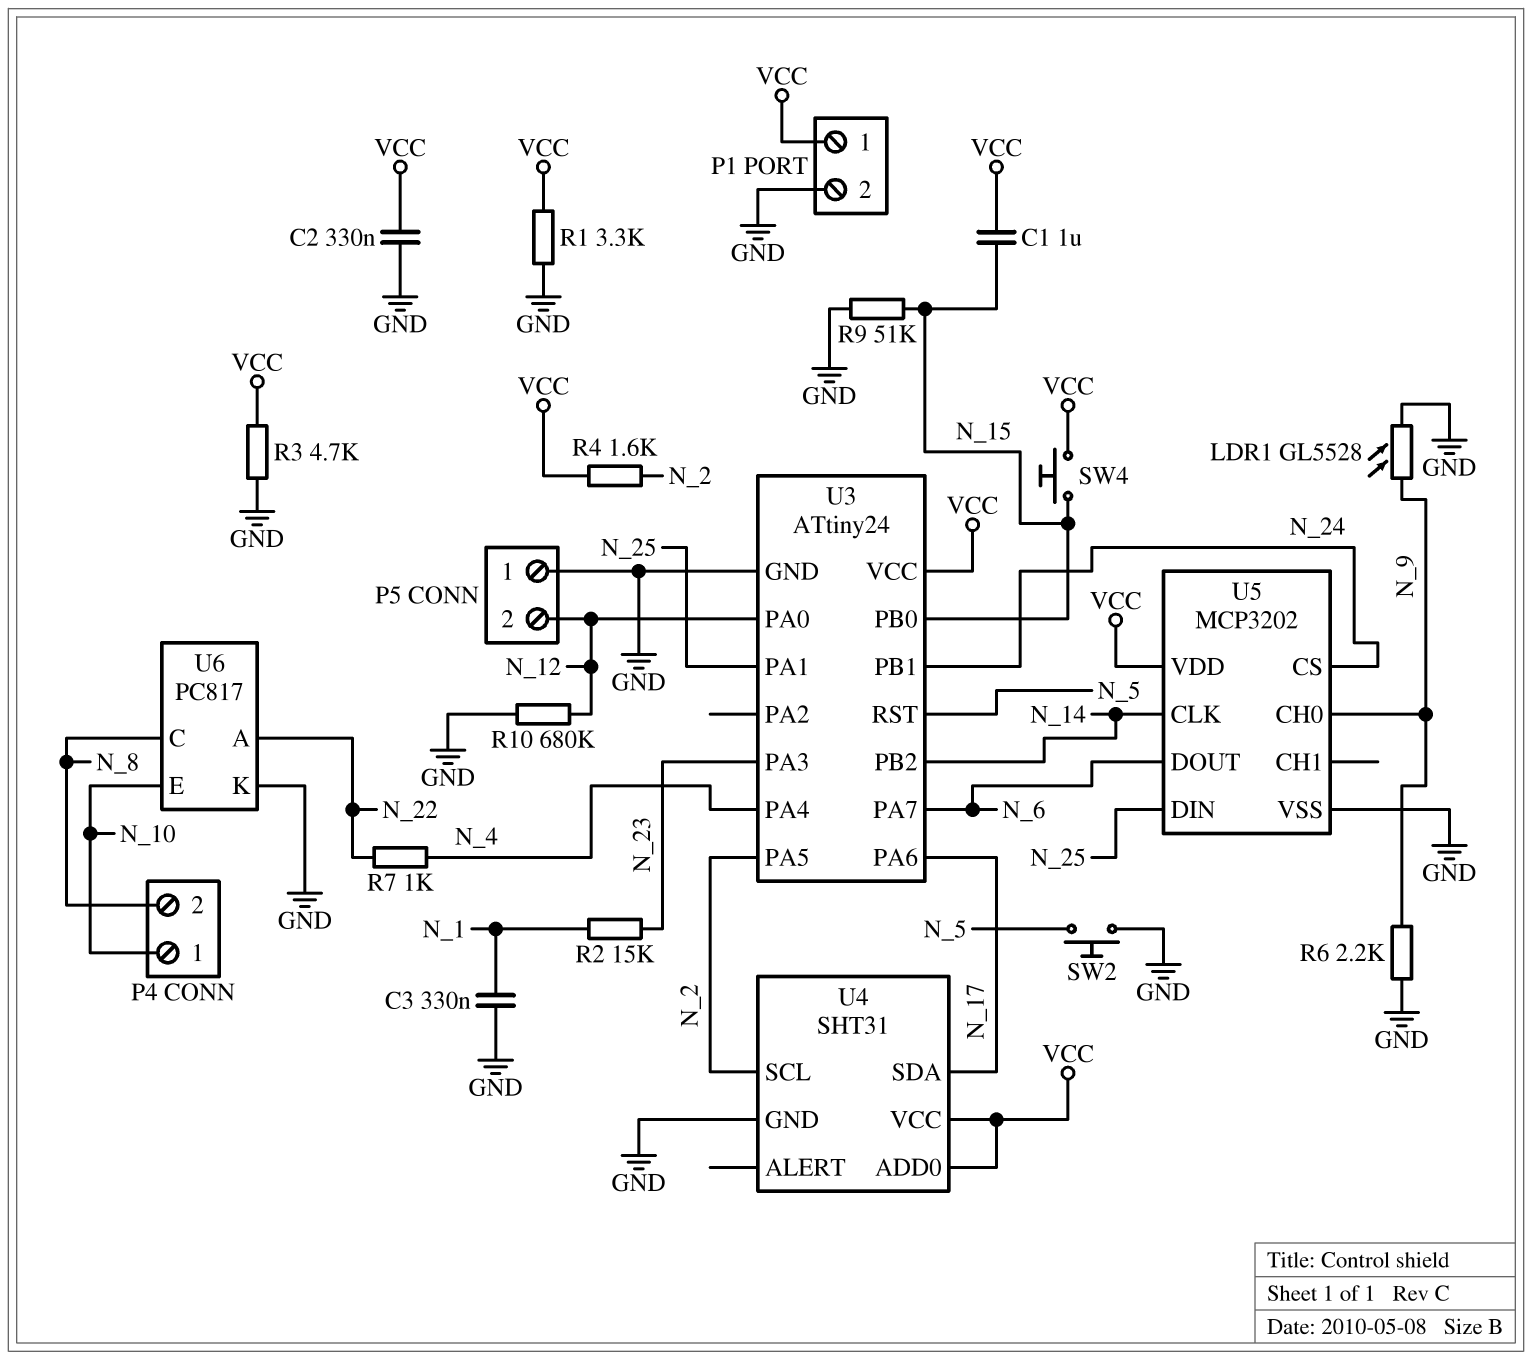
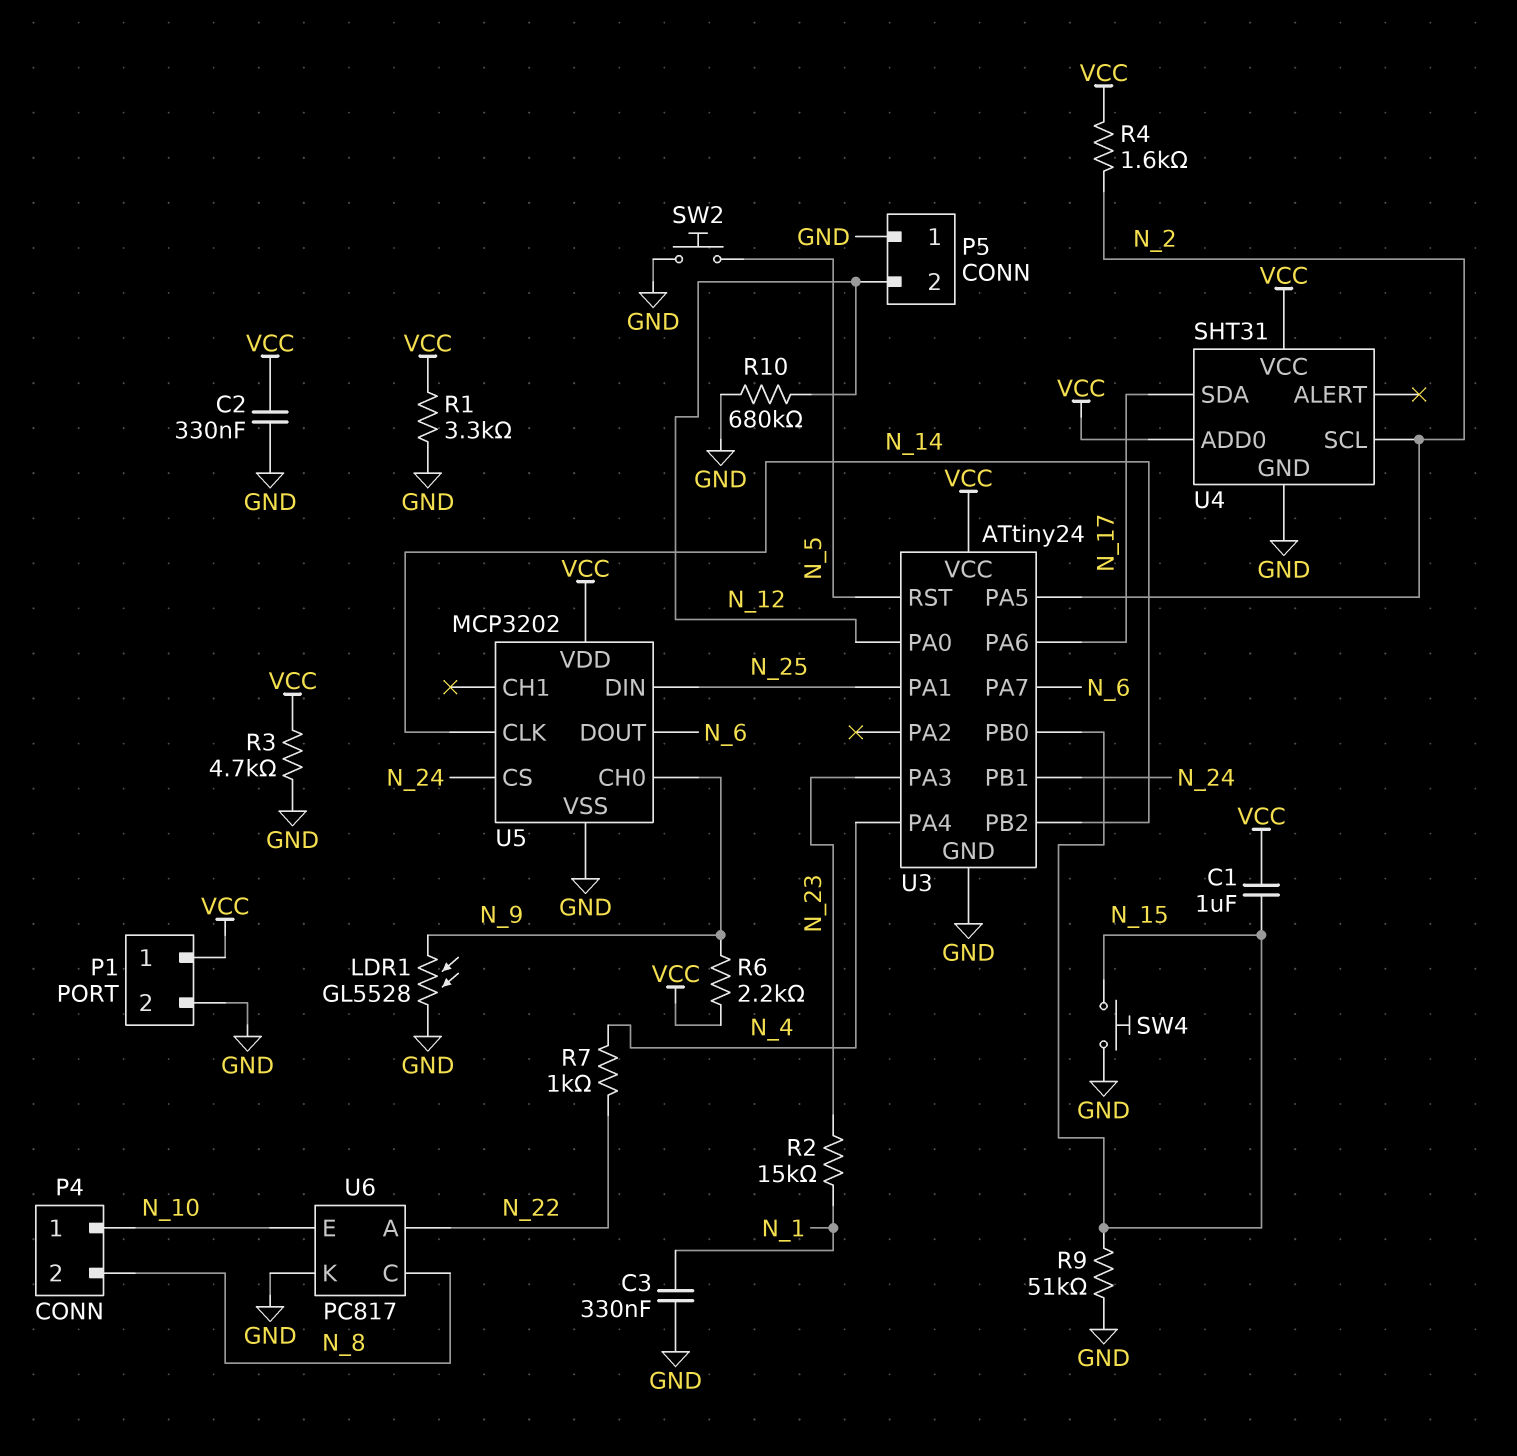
R6: 2.2k (GND, N_9) -> 2.2k (N_9, VCC)
SW4: button (N_15, VCC) -> button (GND, N_15)

